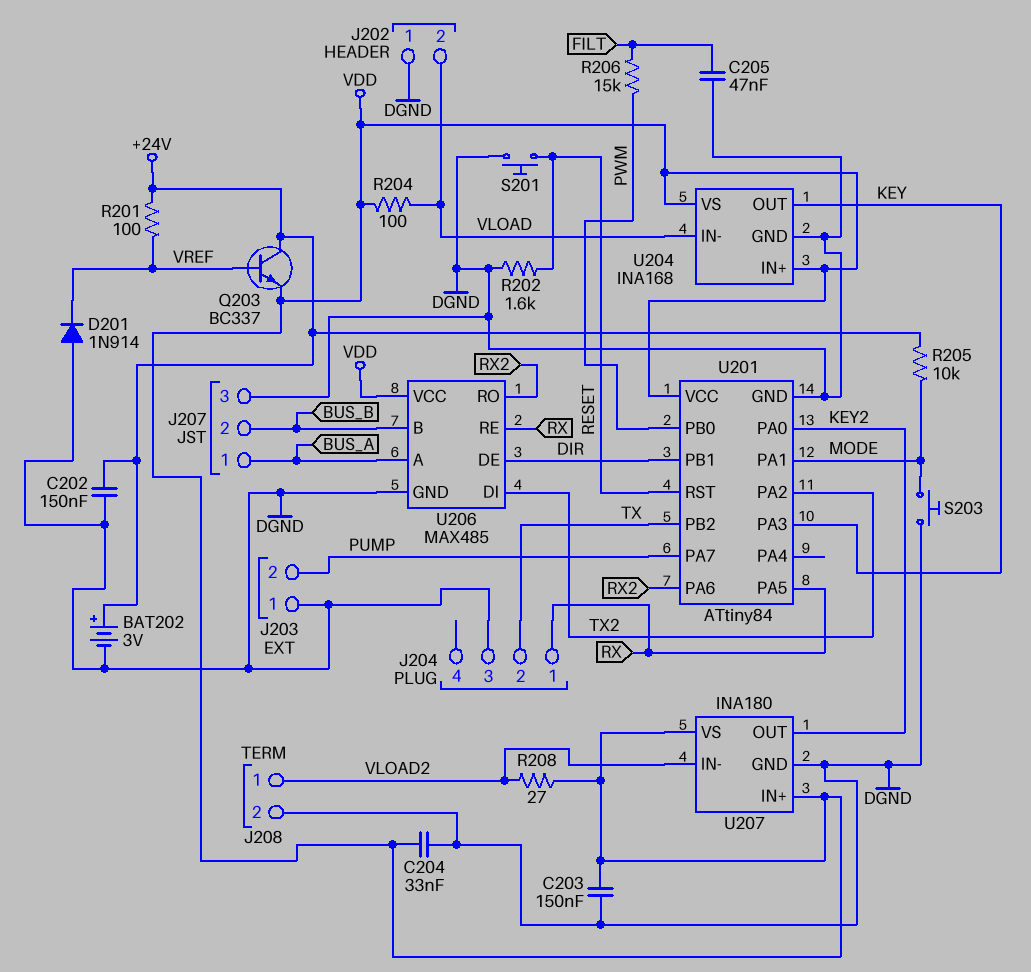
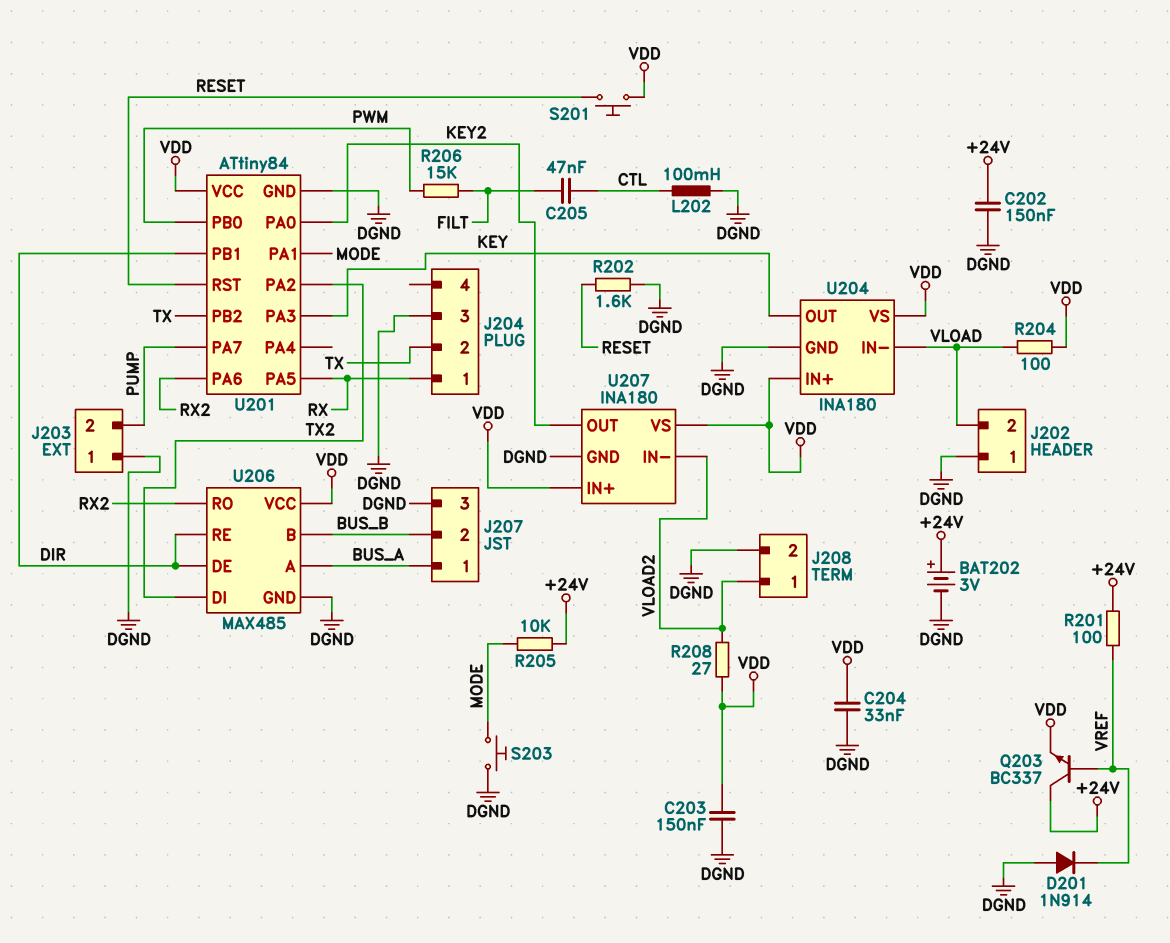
C205: 47nF (DGND, FILT) -> 47nF (CTL, FILT)
L202: none -> 100mH (CTL, DGND)
S201: button (DGND, RESET) -> button (RESET, VDD)
U204: INA168 -> INA180
U206 pin RE: RX -> DIR

